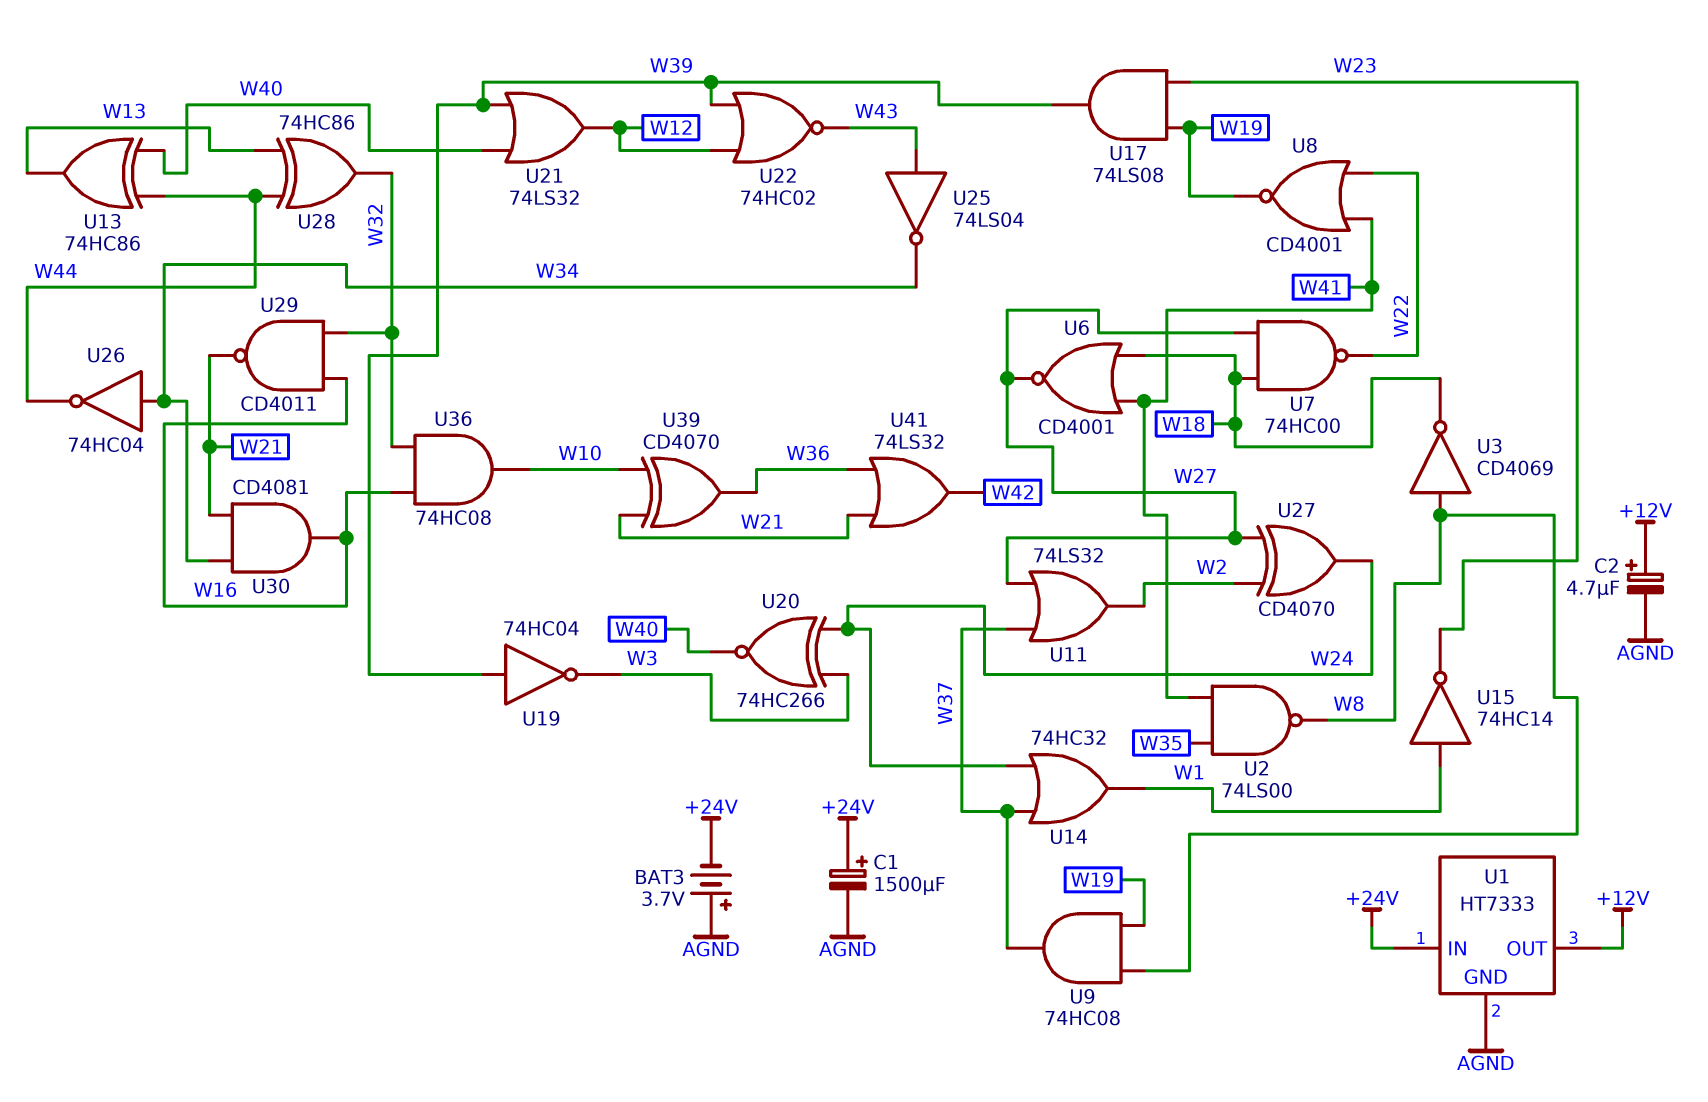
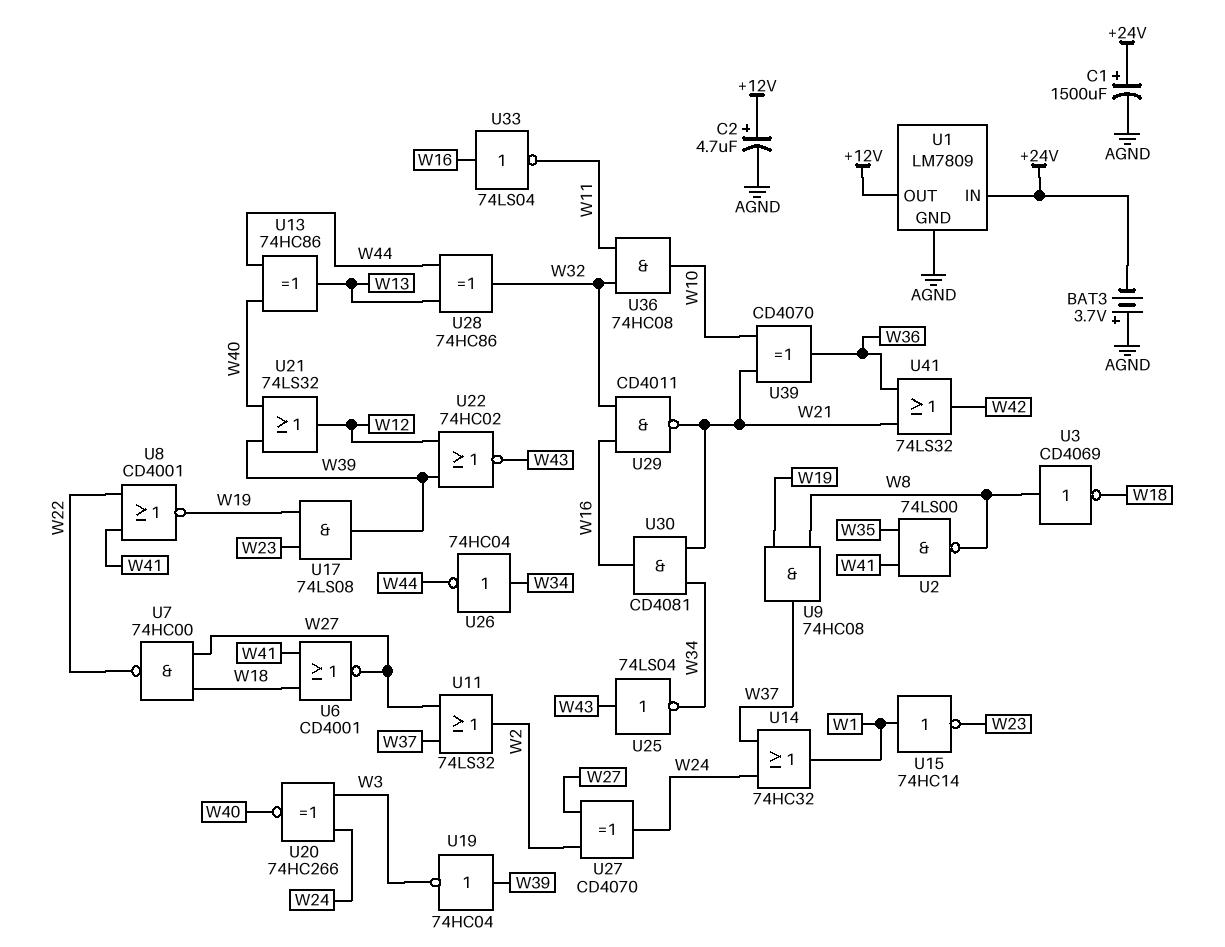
U1: HT7333 -> LM7809
U33: none -> NOT 74LS04 (in W16, out W11)
U36: AND 74HC08 (in W16, in W32, out W10) -> AND 74HC08 (in W11, in W32, out W10)

